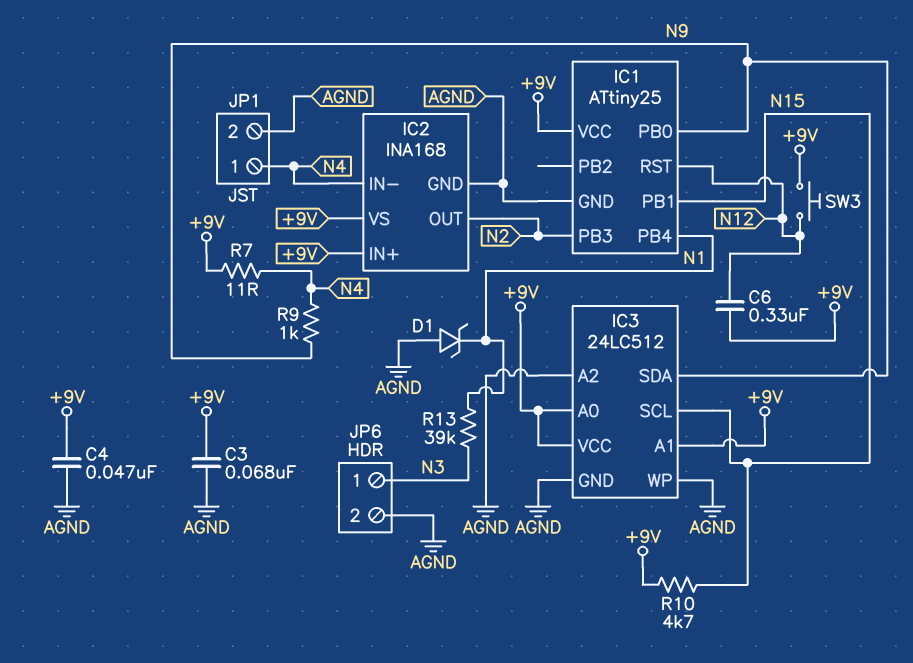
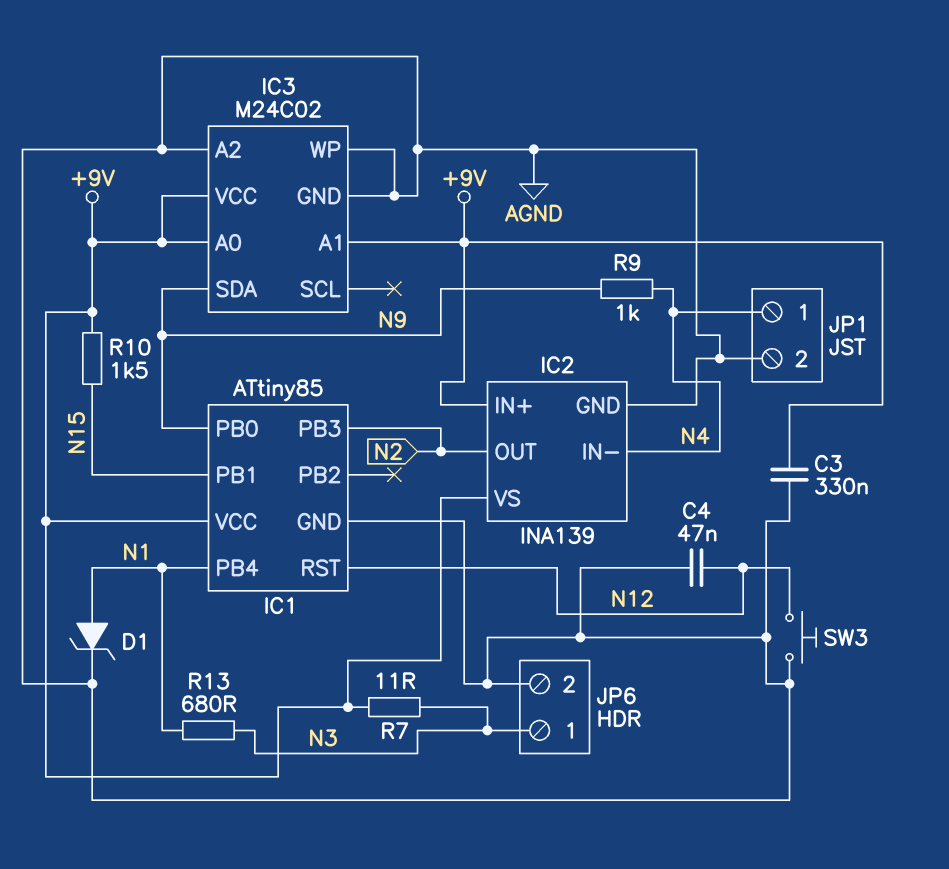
C3: 68nF (+9V, AGND) -> 330nF (+9V, AGND)
C4: 47nF (+9V, AGND) -> 47nF (AGND, N12)
C6: 330nF (+9V, N12) -> none
D1: zener (A AGND, K N1) -> zener (A N1, K AGND)
IC1: ATtiny25 -> ATtiny85
IC2: INA168 -> INA139
IC3: 24LC512 -> M24C02
IC3 pin SCL: N15 -> none
R7: 11 (+9V, N4) -> 11 (+9V, N3)
R10: 4.7k (+9V, N15) -> 1.5k (+9V, N15)
R13: 39k (N1, N3) -> 680 (N1, N3)
SW3: button (+9V, N12) -> button (AGND, N12)

